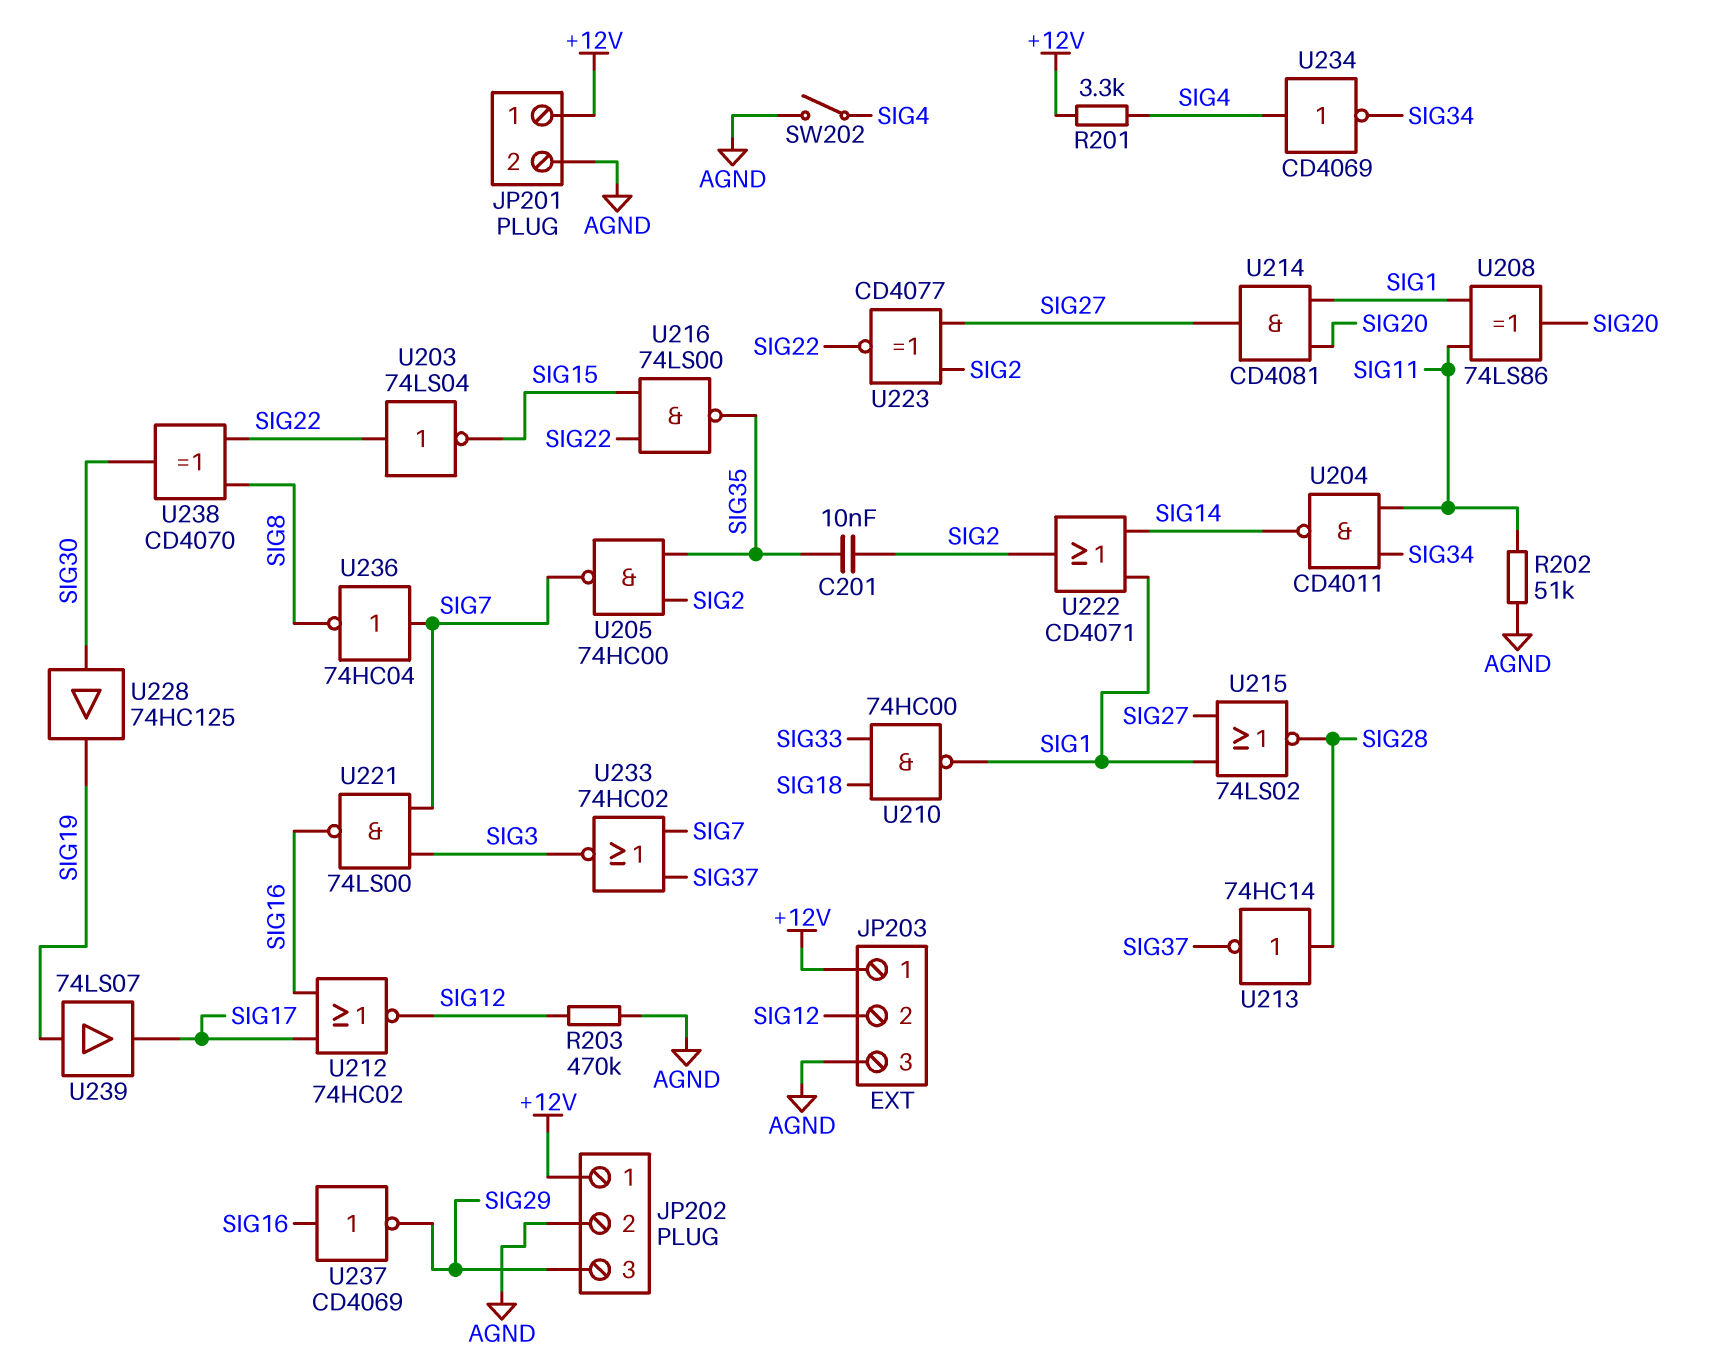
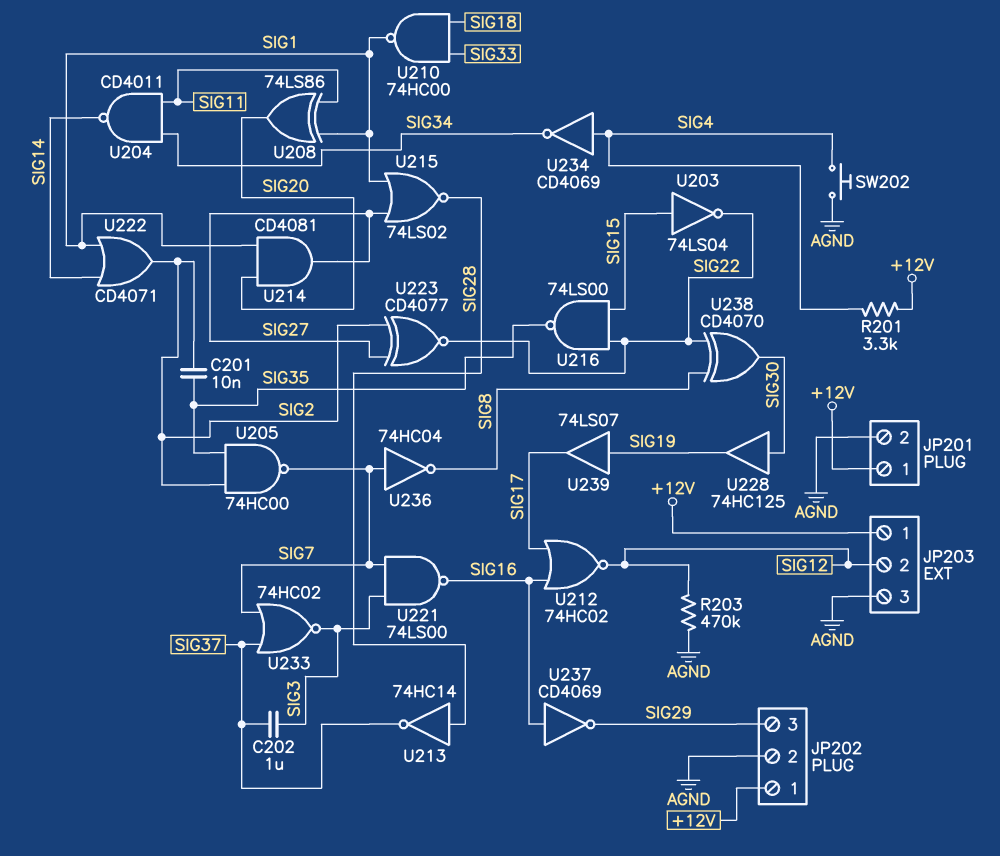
C202: none -> 1uF (SIG3, SIG37)
R202: 51k (AGND, SIG11) -> none
SW202: switch (AGND, SIG4) -> button (AGND, SIG4)
U203: NOT 74LS04 (in SIG22, out SIG15) -> NOT 74LS04 (in SIG15, out SIG22)

